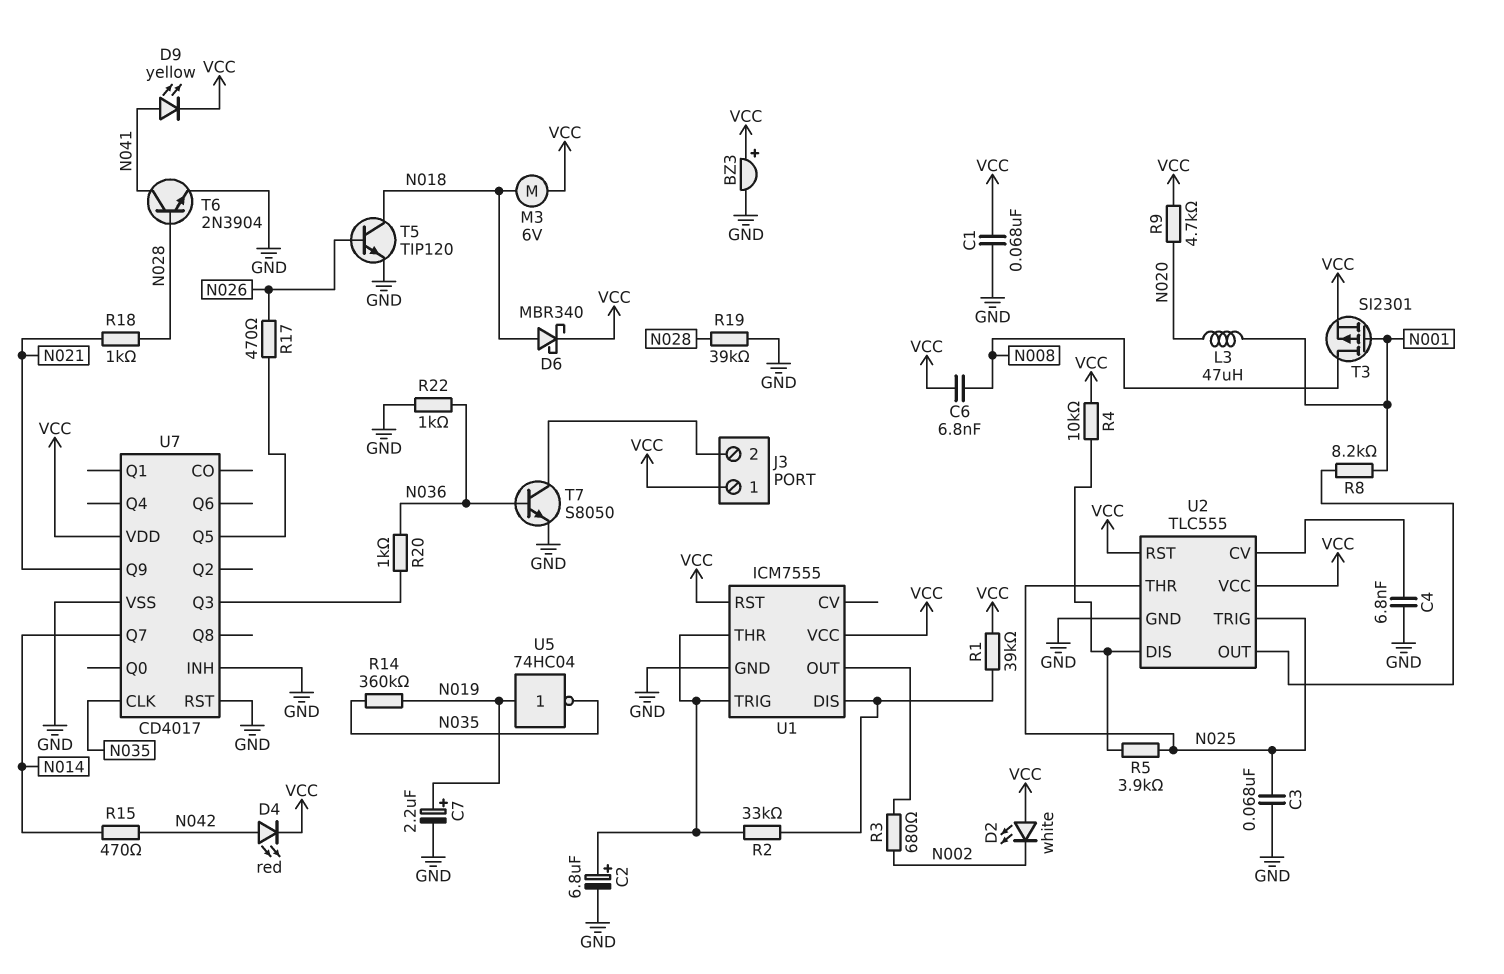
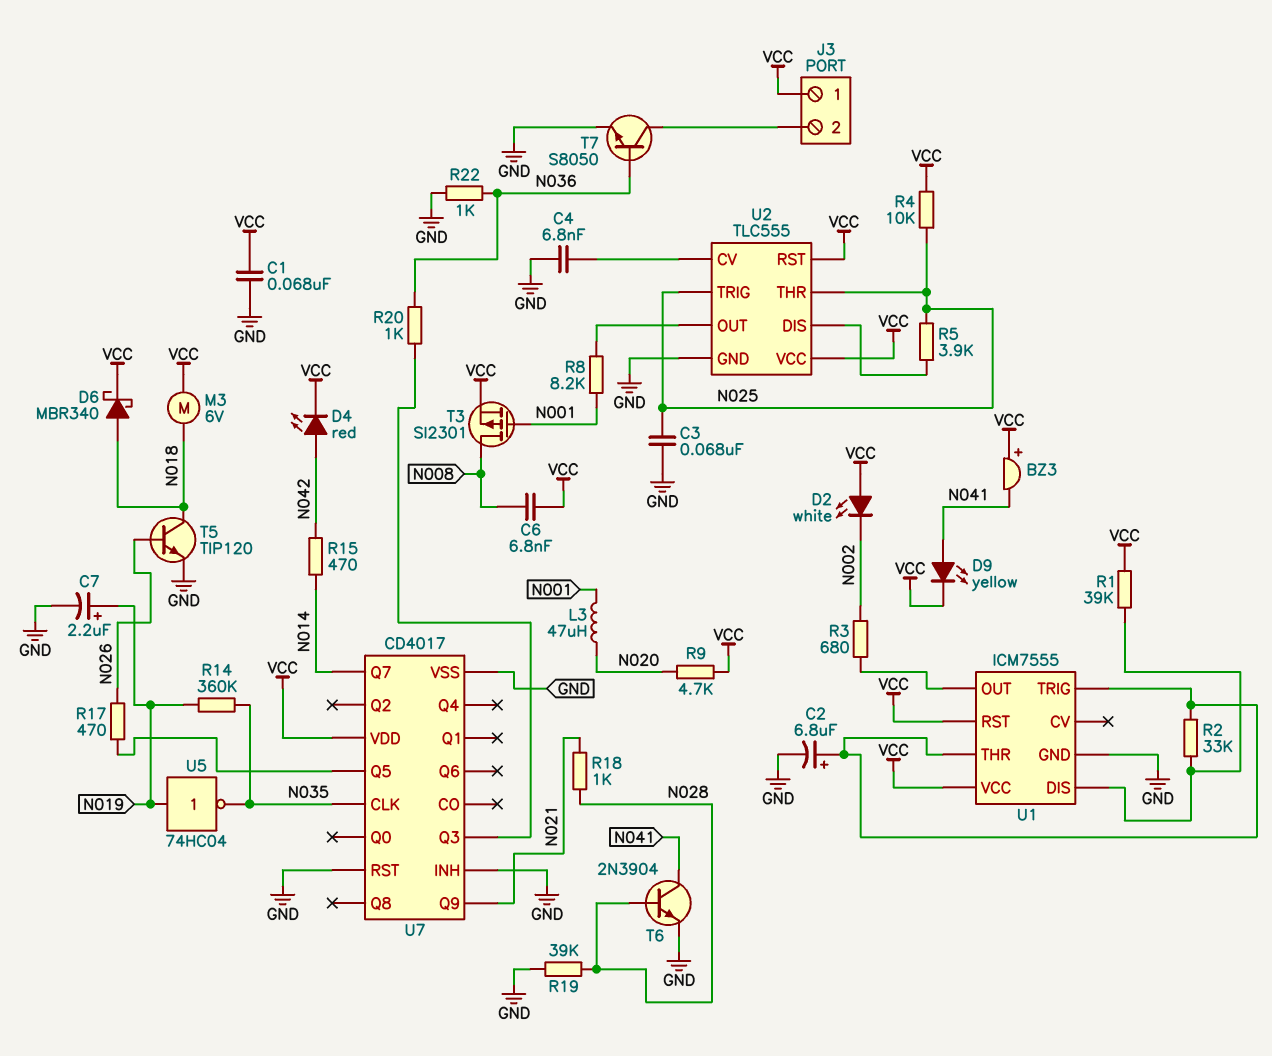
BZ3: buzzer (plus VCC, minus GND) -> buzzer (plus VCC, minus N041)
R4: 10k (U2/DIS, VCC) -> 10k (N025, VCC)

